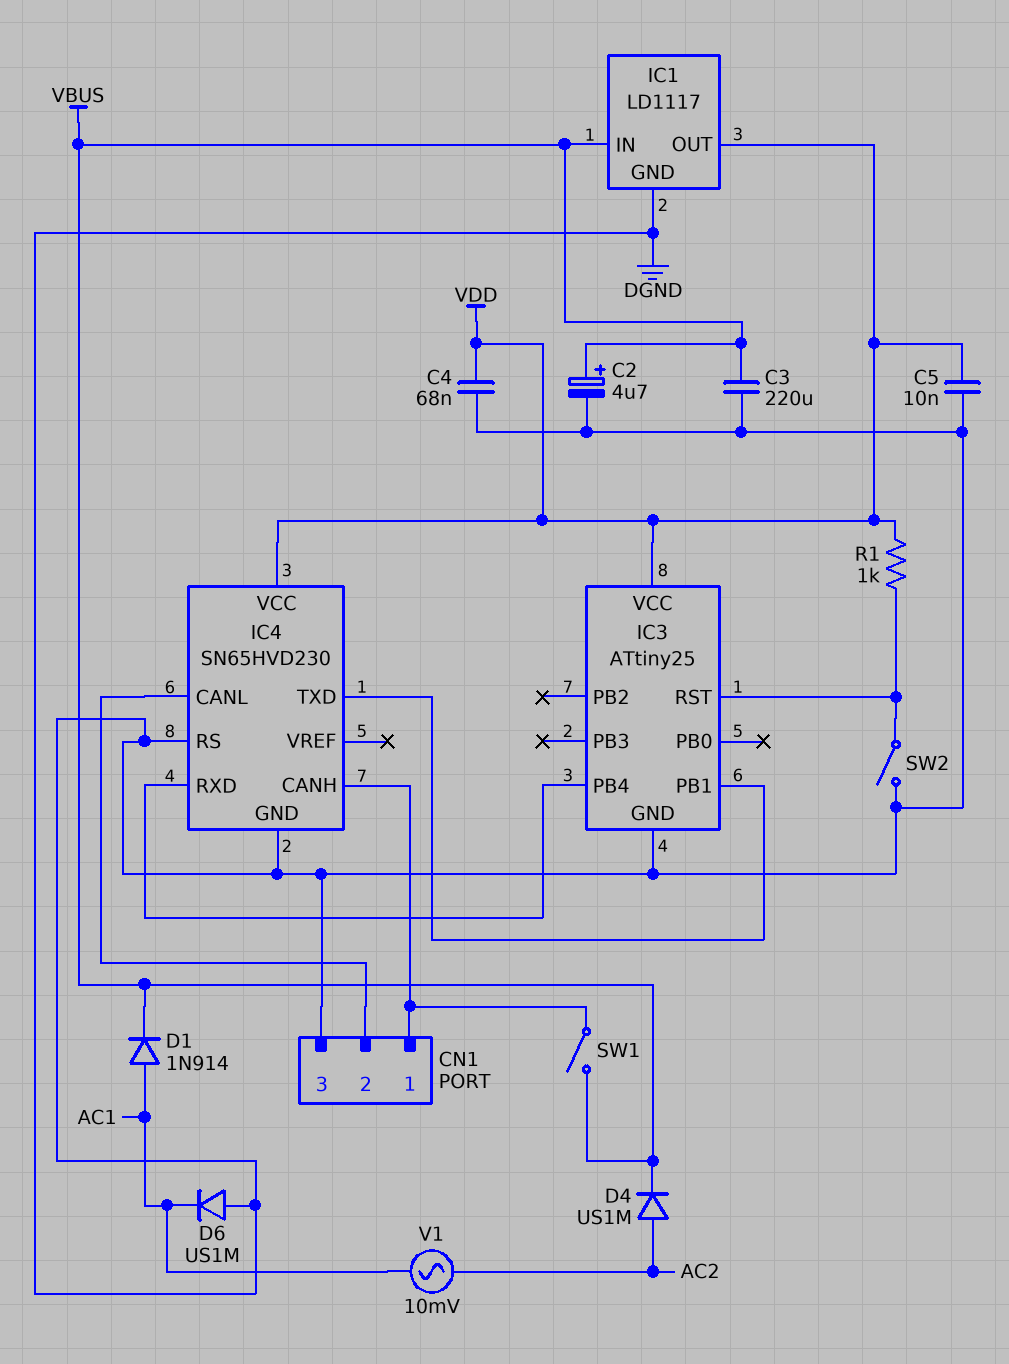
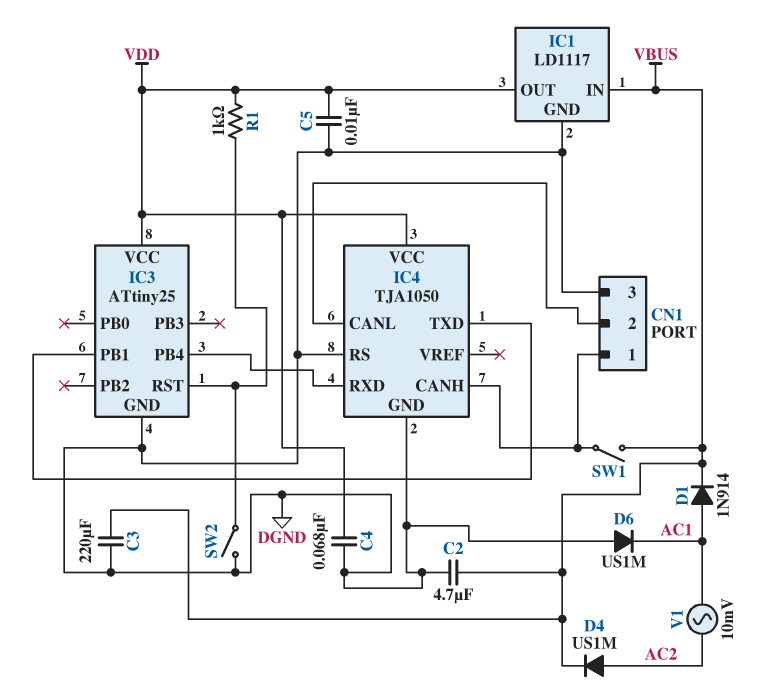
C2: 4.7uF (plus VBUS, minus DGND) -> 4.7uF (DGND, VBUS)
IC4: SN65HVD230 -> TJA1050

